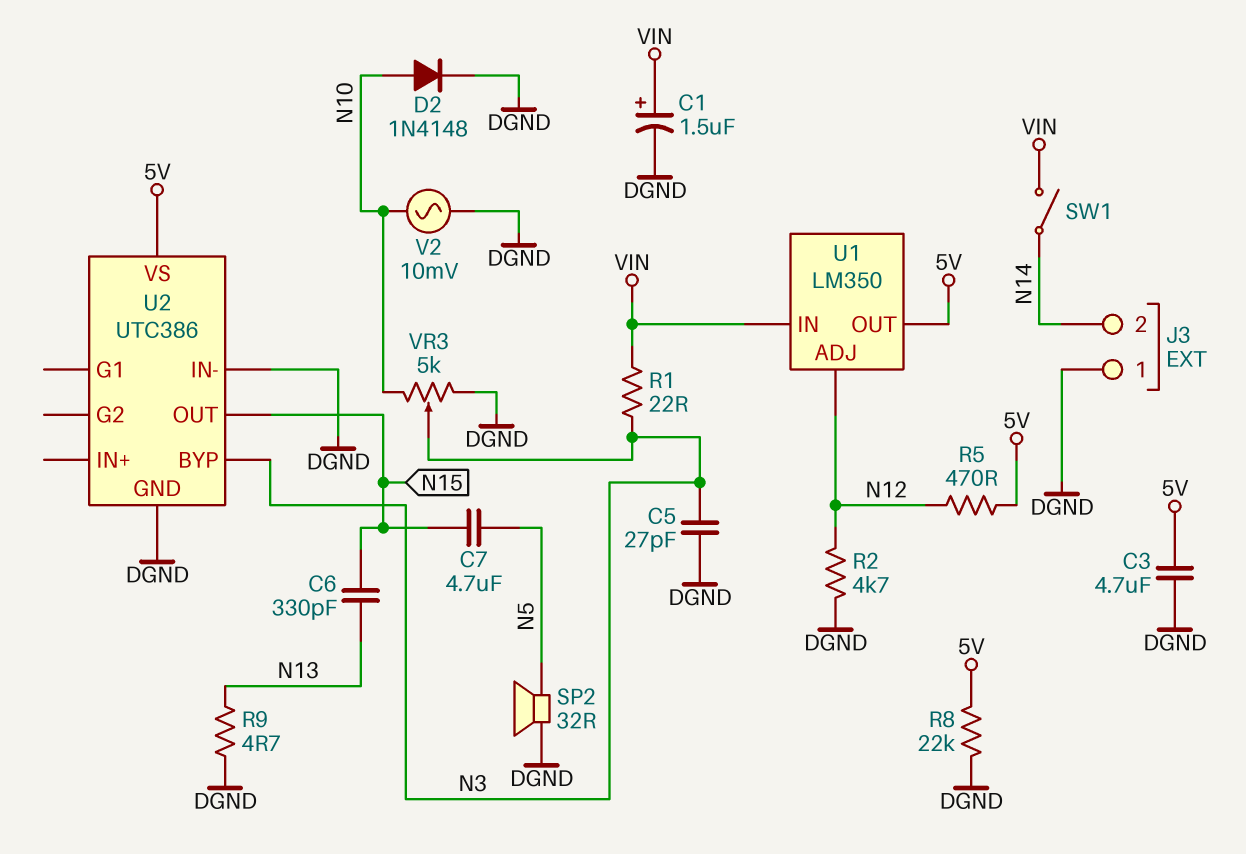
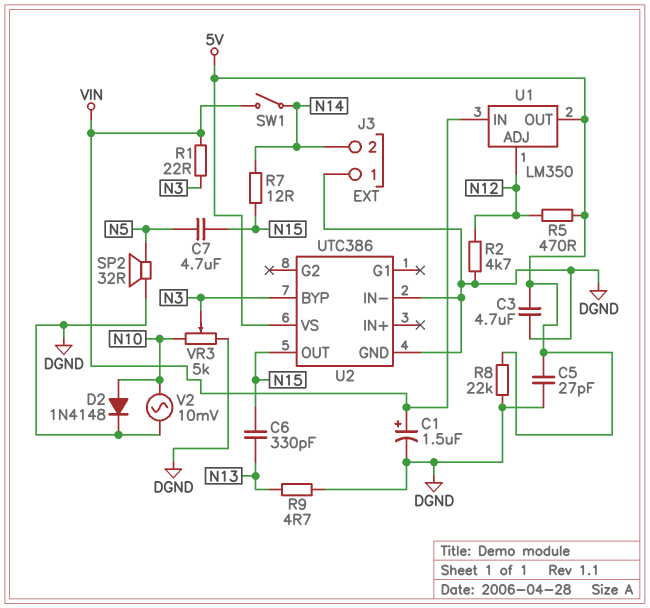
C5: 27pF (DGND, N3) -> 27pF (5V, DGND)
R7: none -> 12 (N14, N15)

